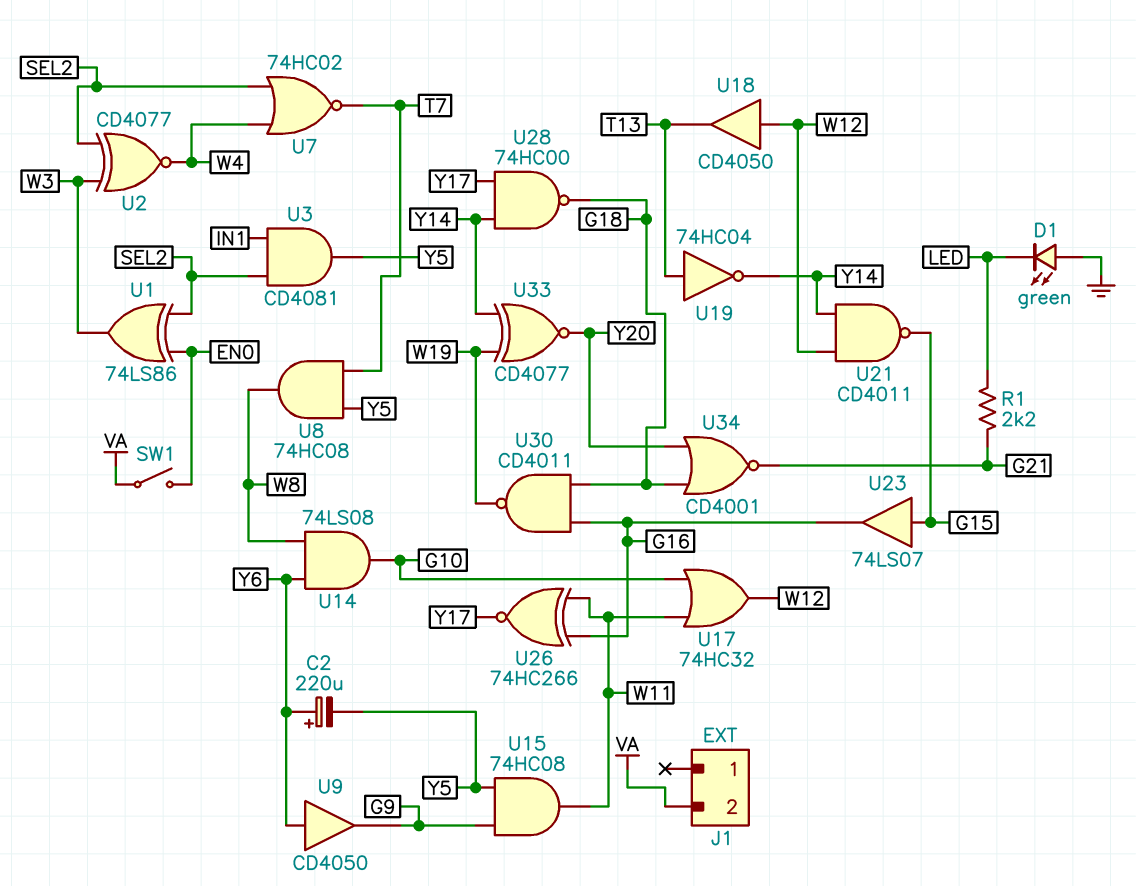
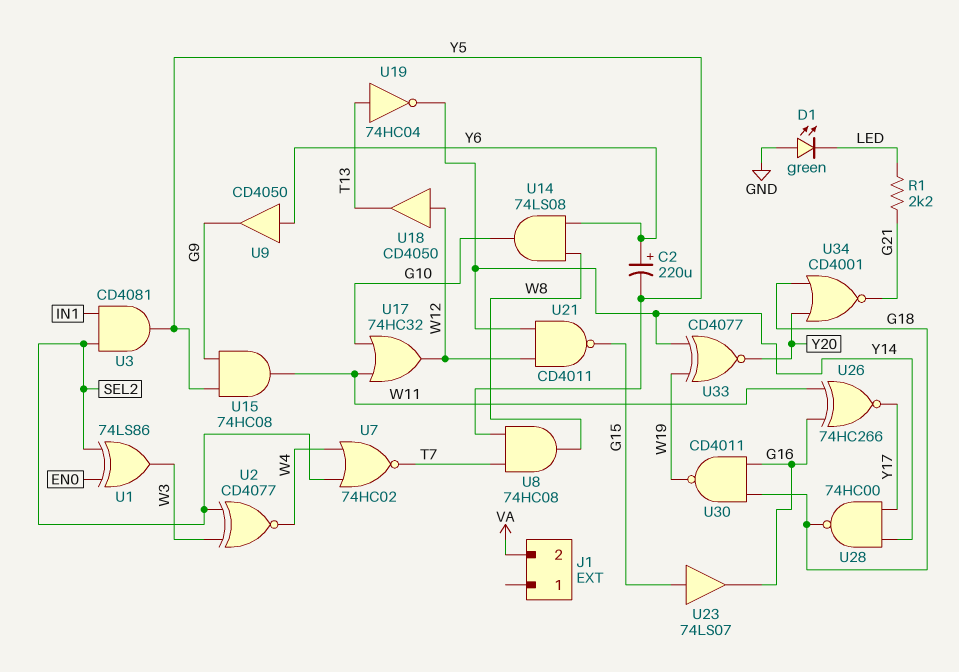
SW1: switch (EN0, VA) -> none

